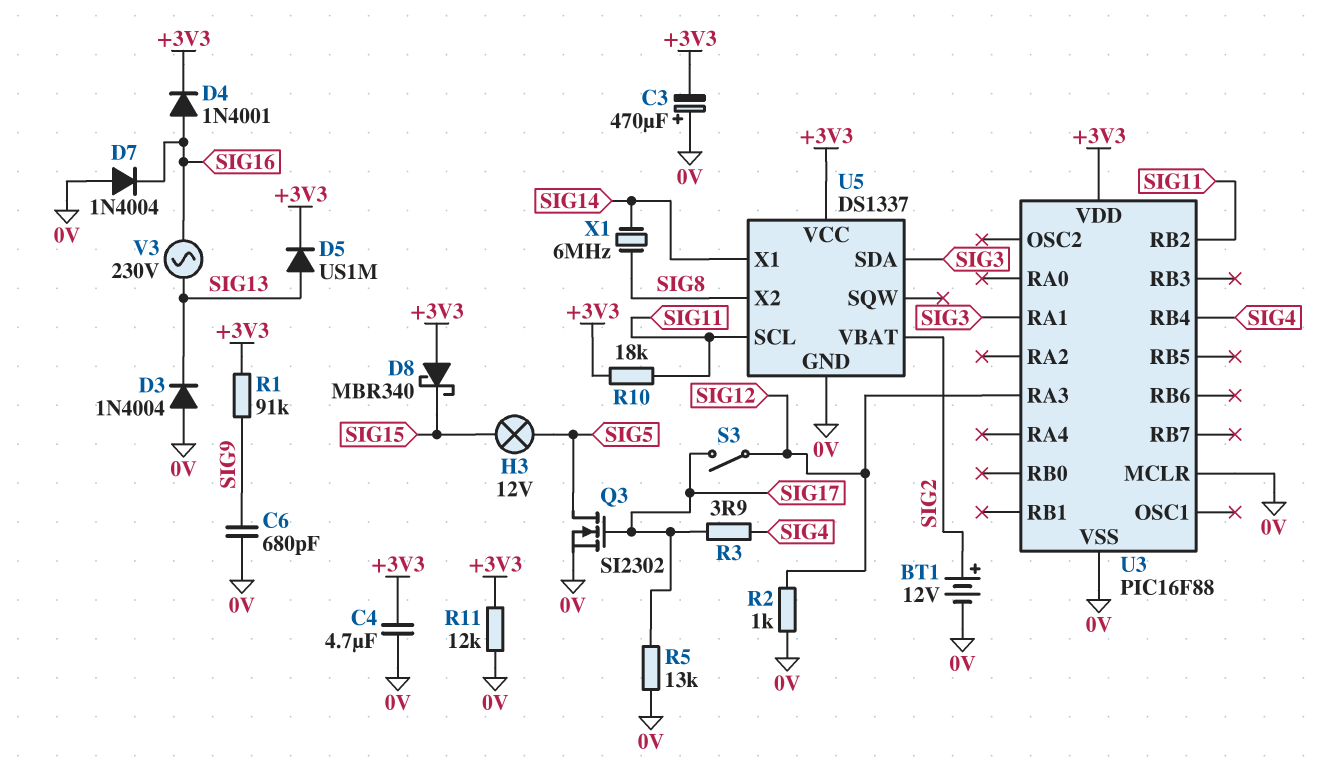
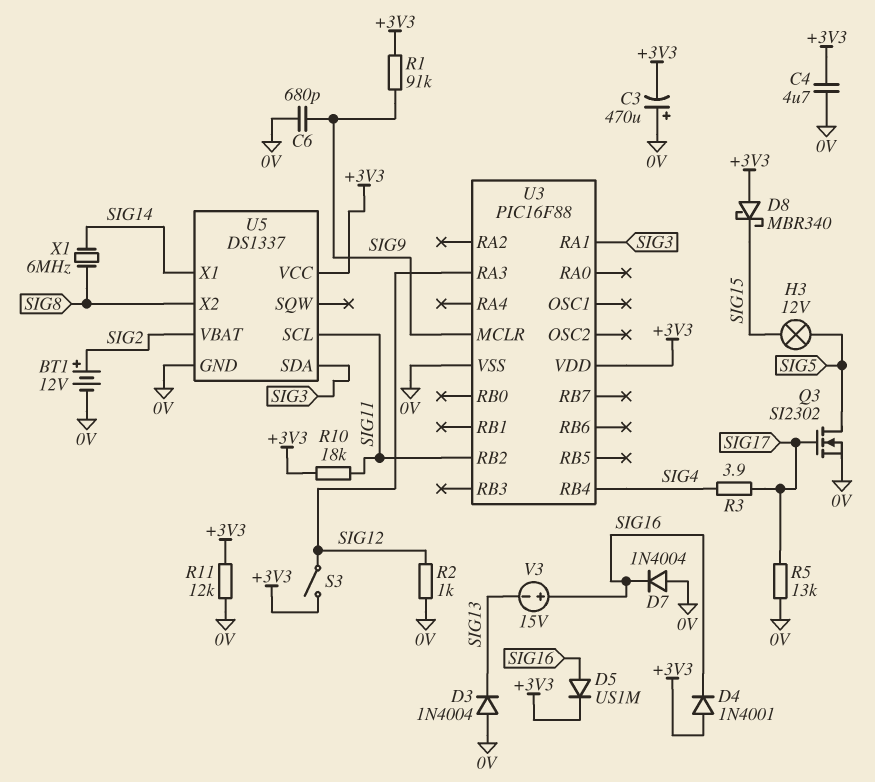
D4: diode 1N4001 (A SIG16, K +3V3) -> diode 1N4001 (A +3V3, K SIG16)
D5: diode US1M (A SIG13, K +3V3) -> diode US1M (A SIG16, K +3V3)
S3: switch (SIG12, SIG17) -> switch (+3V3, SIG12)
U3 pin MCLR: 0V -> SIG9
V3: AC 230V (SIG13, SIG16) -> 15V (plus SIG16, minus SIG13)

